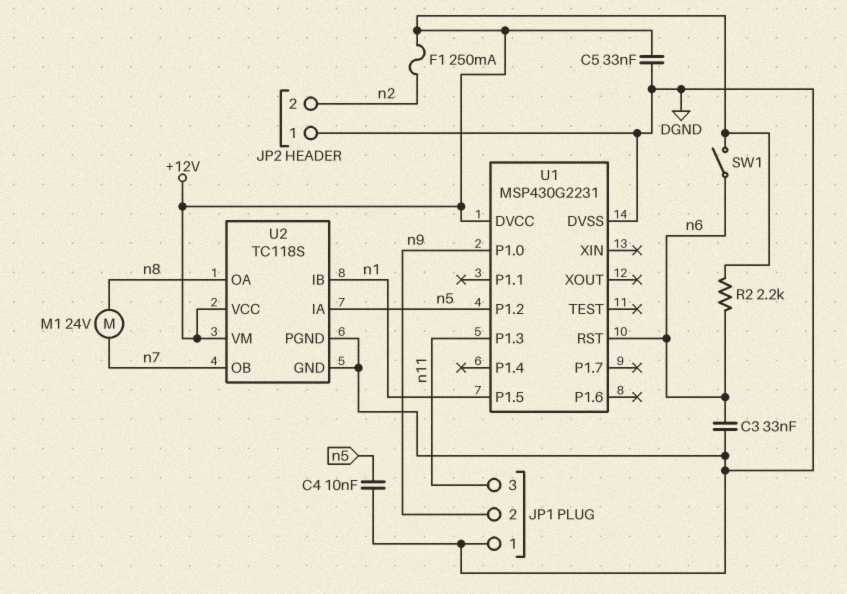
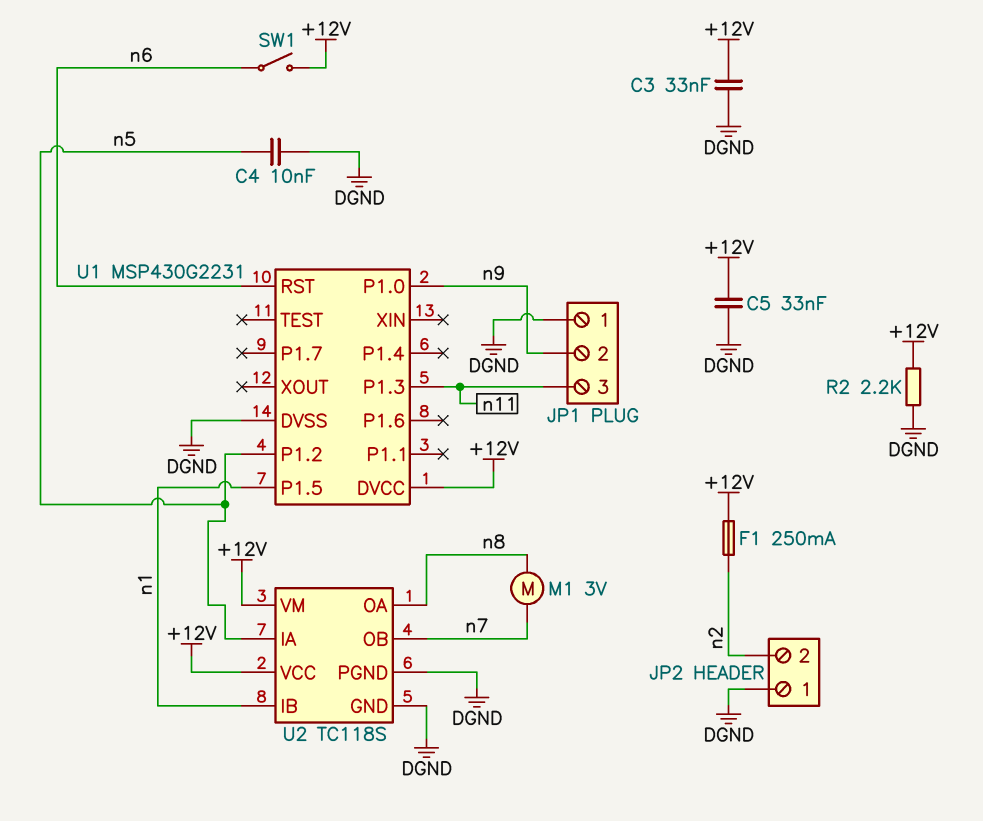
C3: 33nF (DGND, n6) -> 33nF (+12V, DGND)
M1: motor 24V (n7, n8) -> motor 3V (n7, n8)
R2: 2.2k (+12V, n6) -> 2.2k (+12V, DGND)

